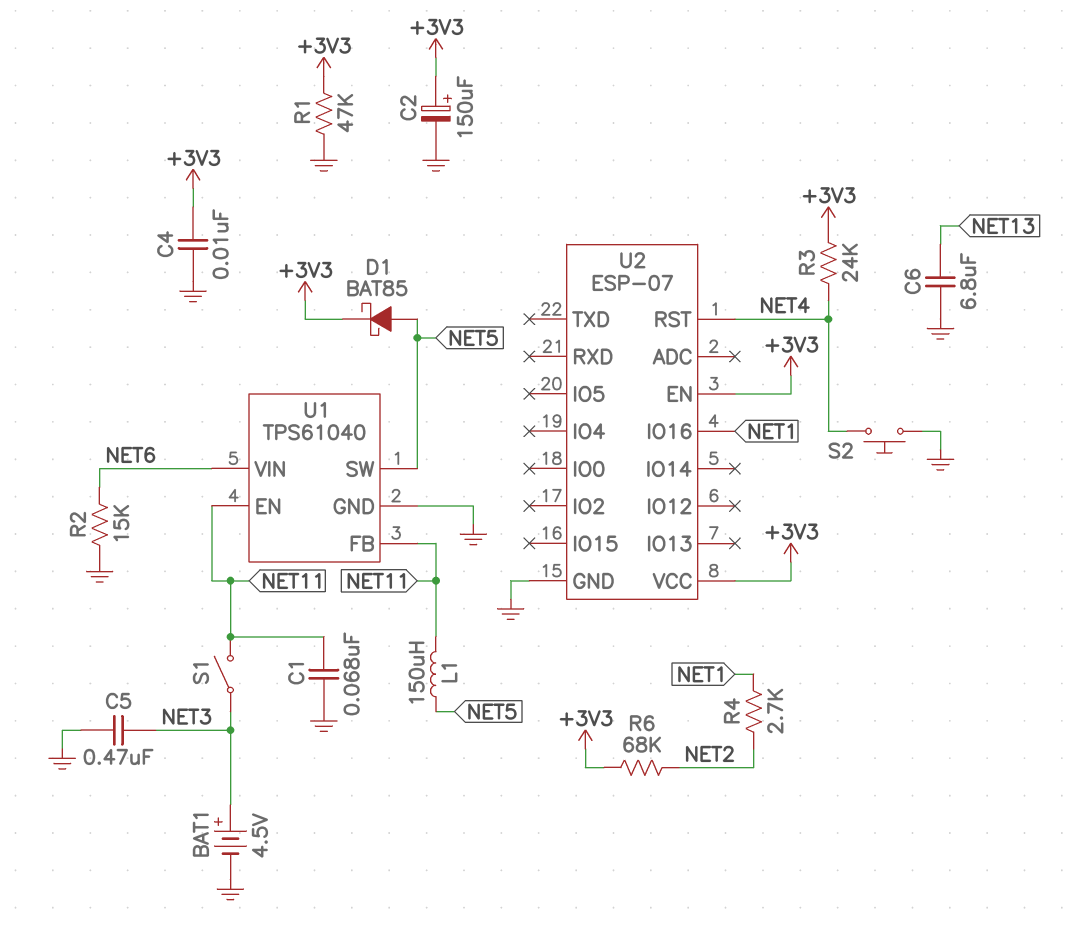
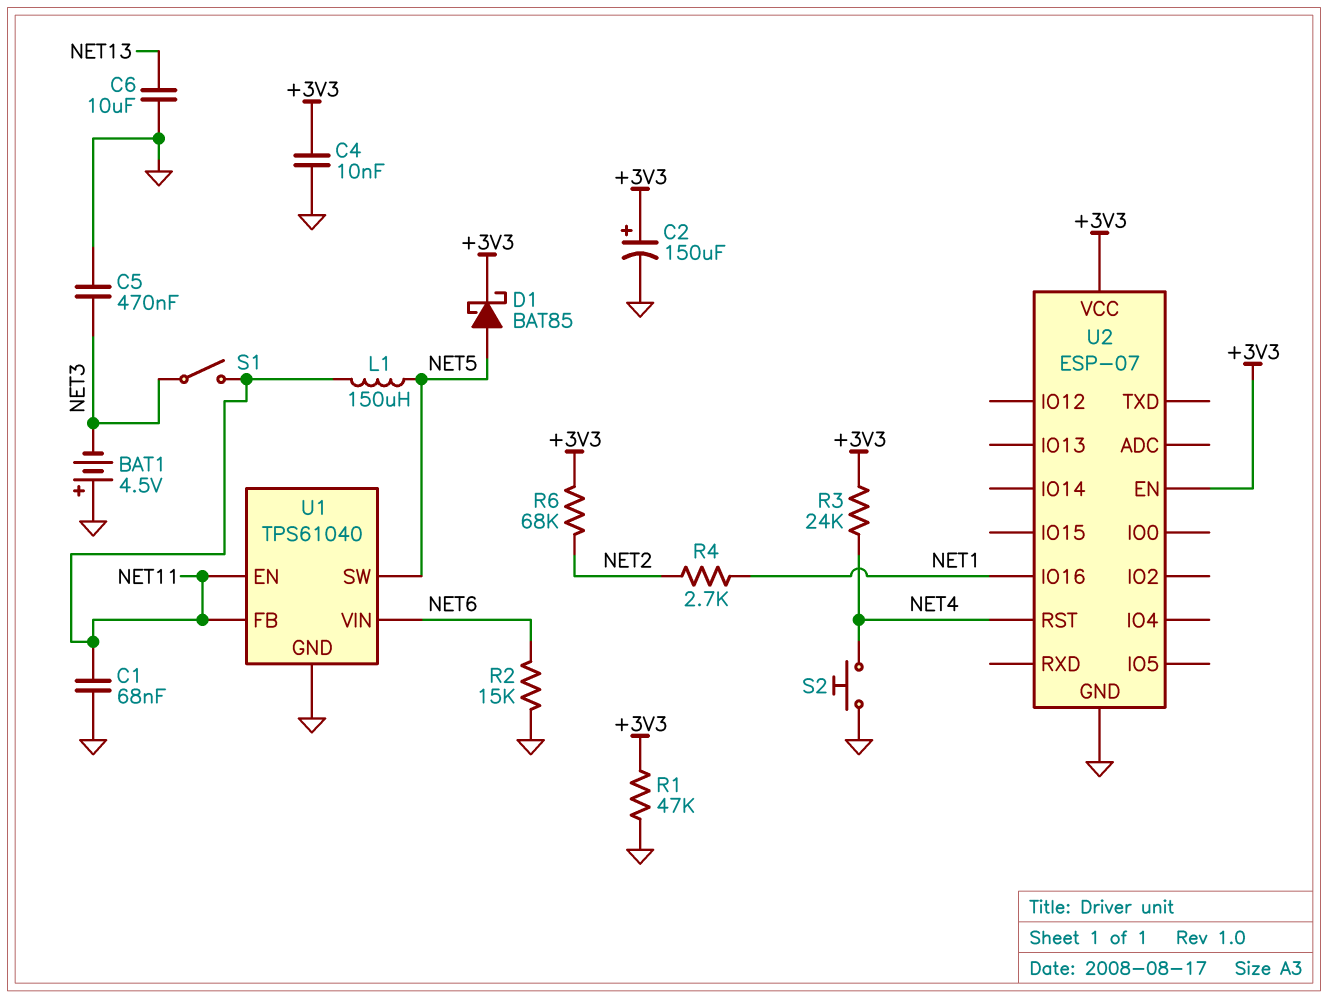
BAT1: 4.5V (plus NET3, minus GND) -> 4.5V (plus GND, minus NET3)
C6: 6.8uF (GND, NET13) -> 10uF (GND, NET13)

